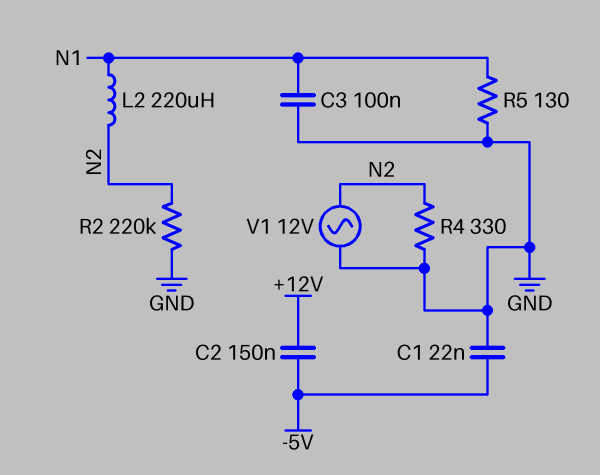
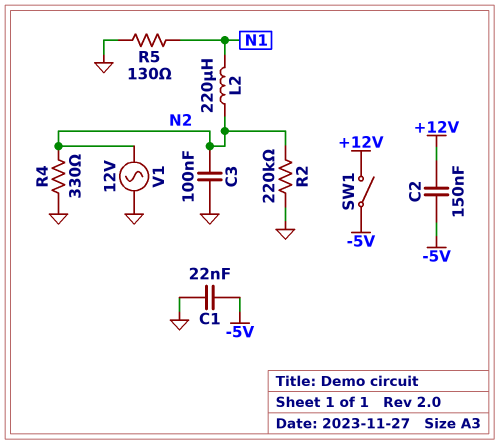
C3: 100nF (GND, N1) -> 100nF (GND, N2)
SW1: none -> switch (+12V, -5V)

